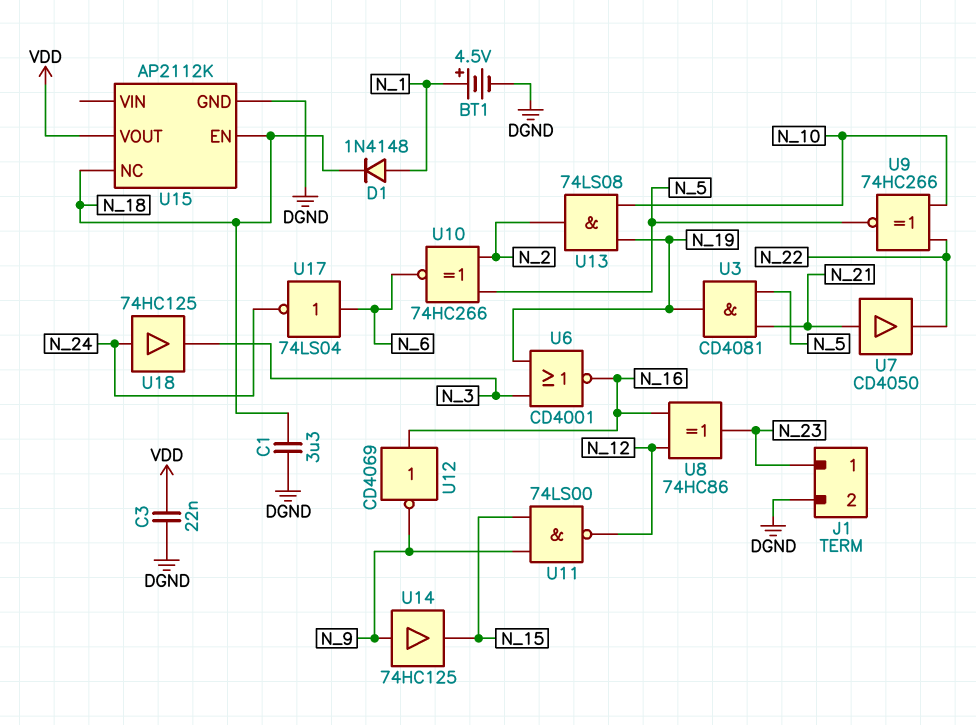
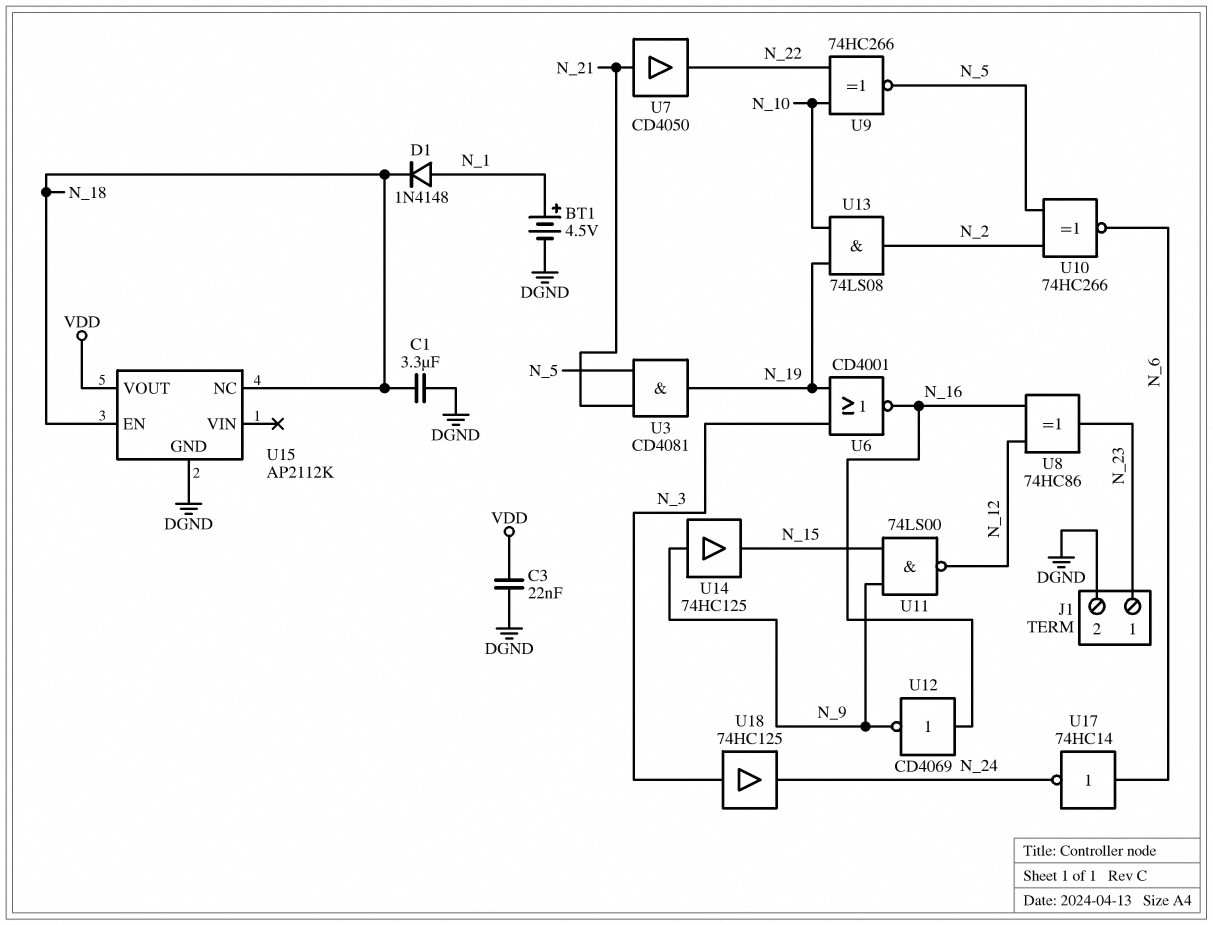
U17: NOT 74LS04 (in N_6, out N_24) -> NOT 74HC14 (in N_6, out N_24)
U18: buffer 74HC125 (in N_24, out N_3) -> buffer 74HC125 (in N_3, out N_24)

